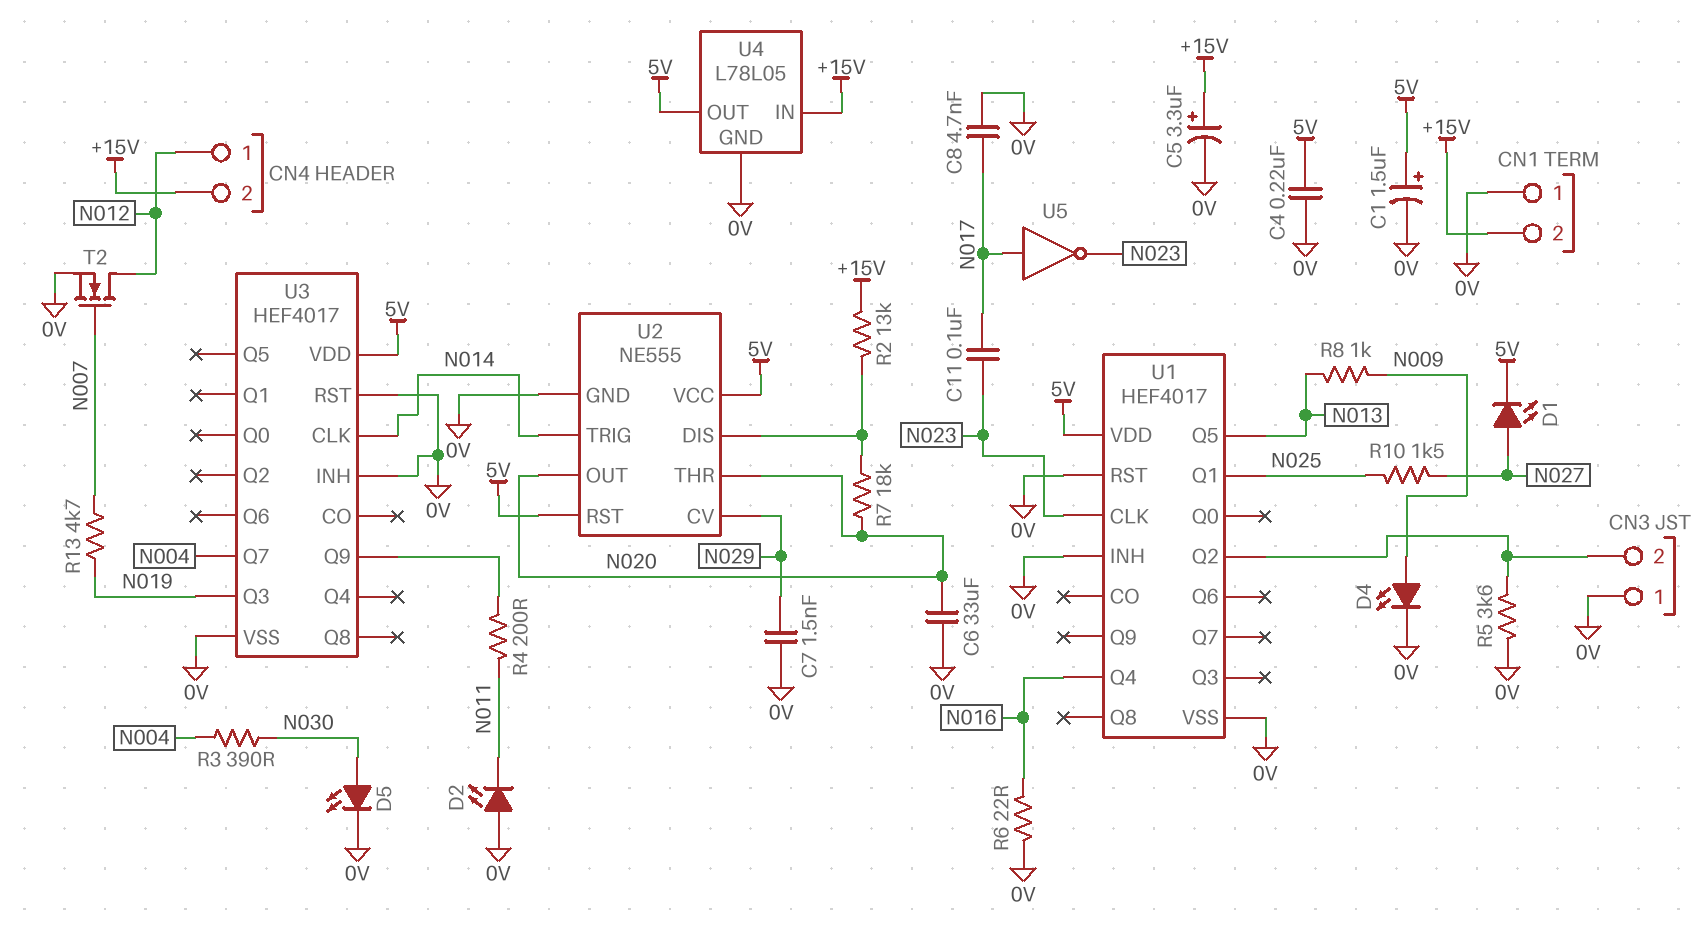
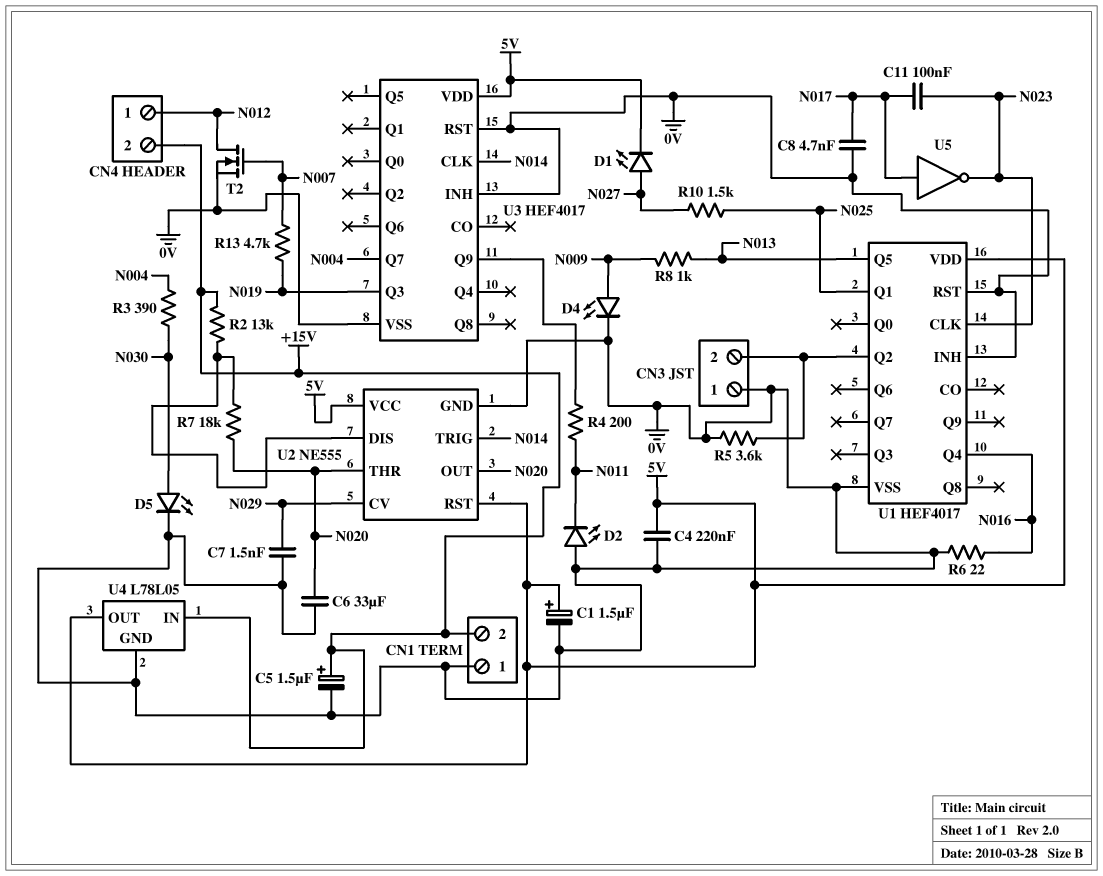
C5: 3.3uF (plus +15V, minus 0V) -> 1.5uF (plus +15V, minus 0V)

